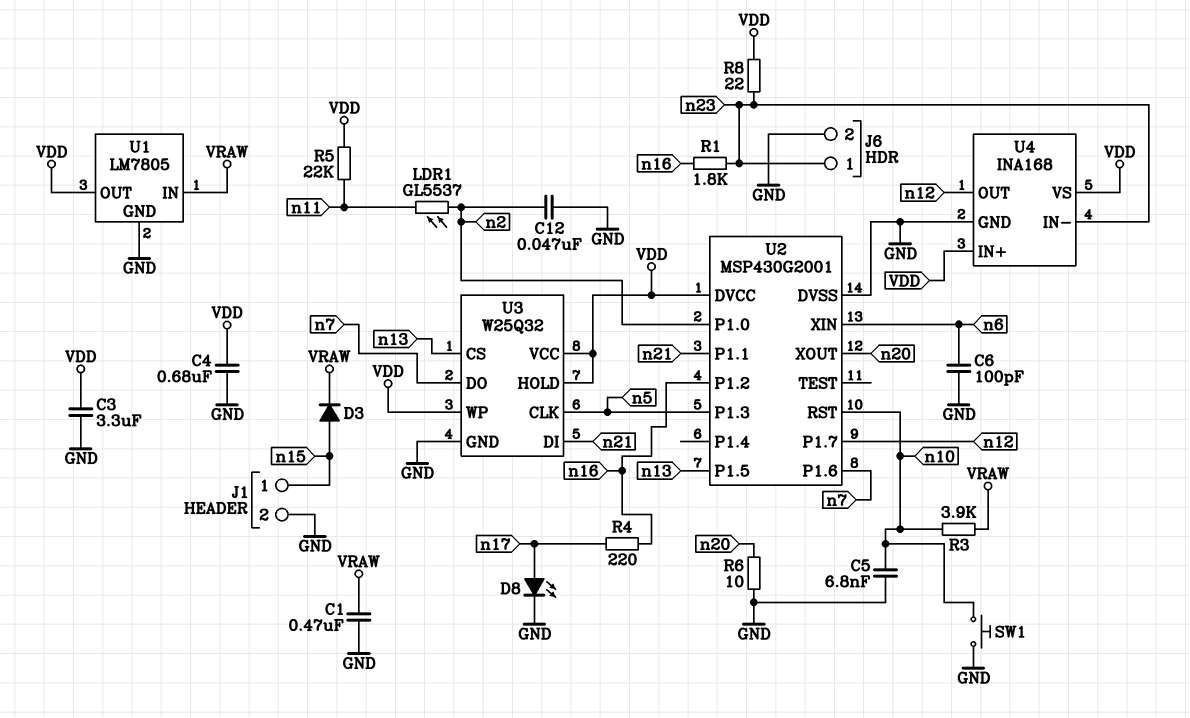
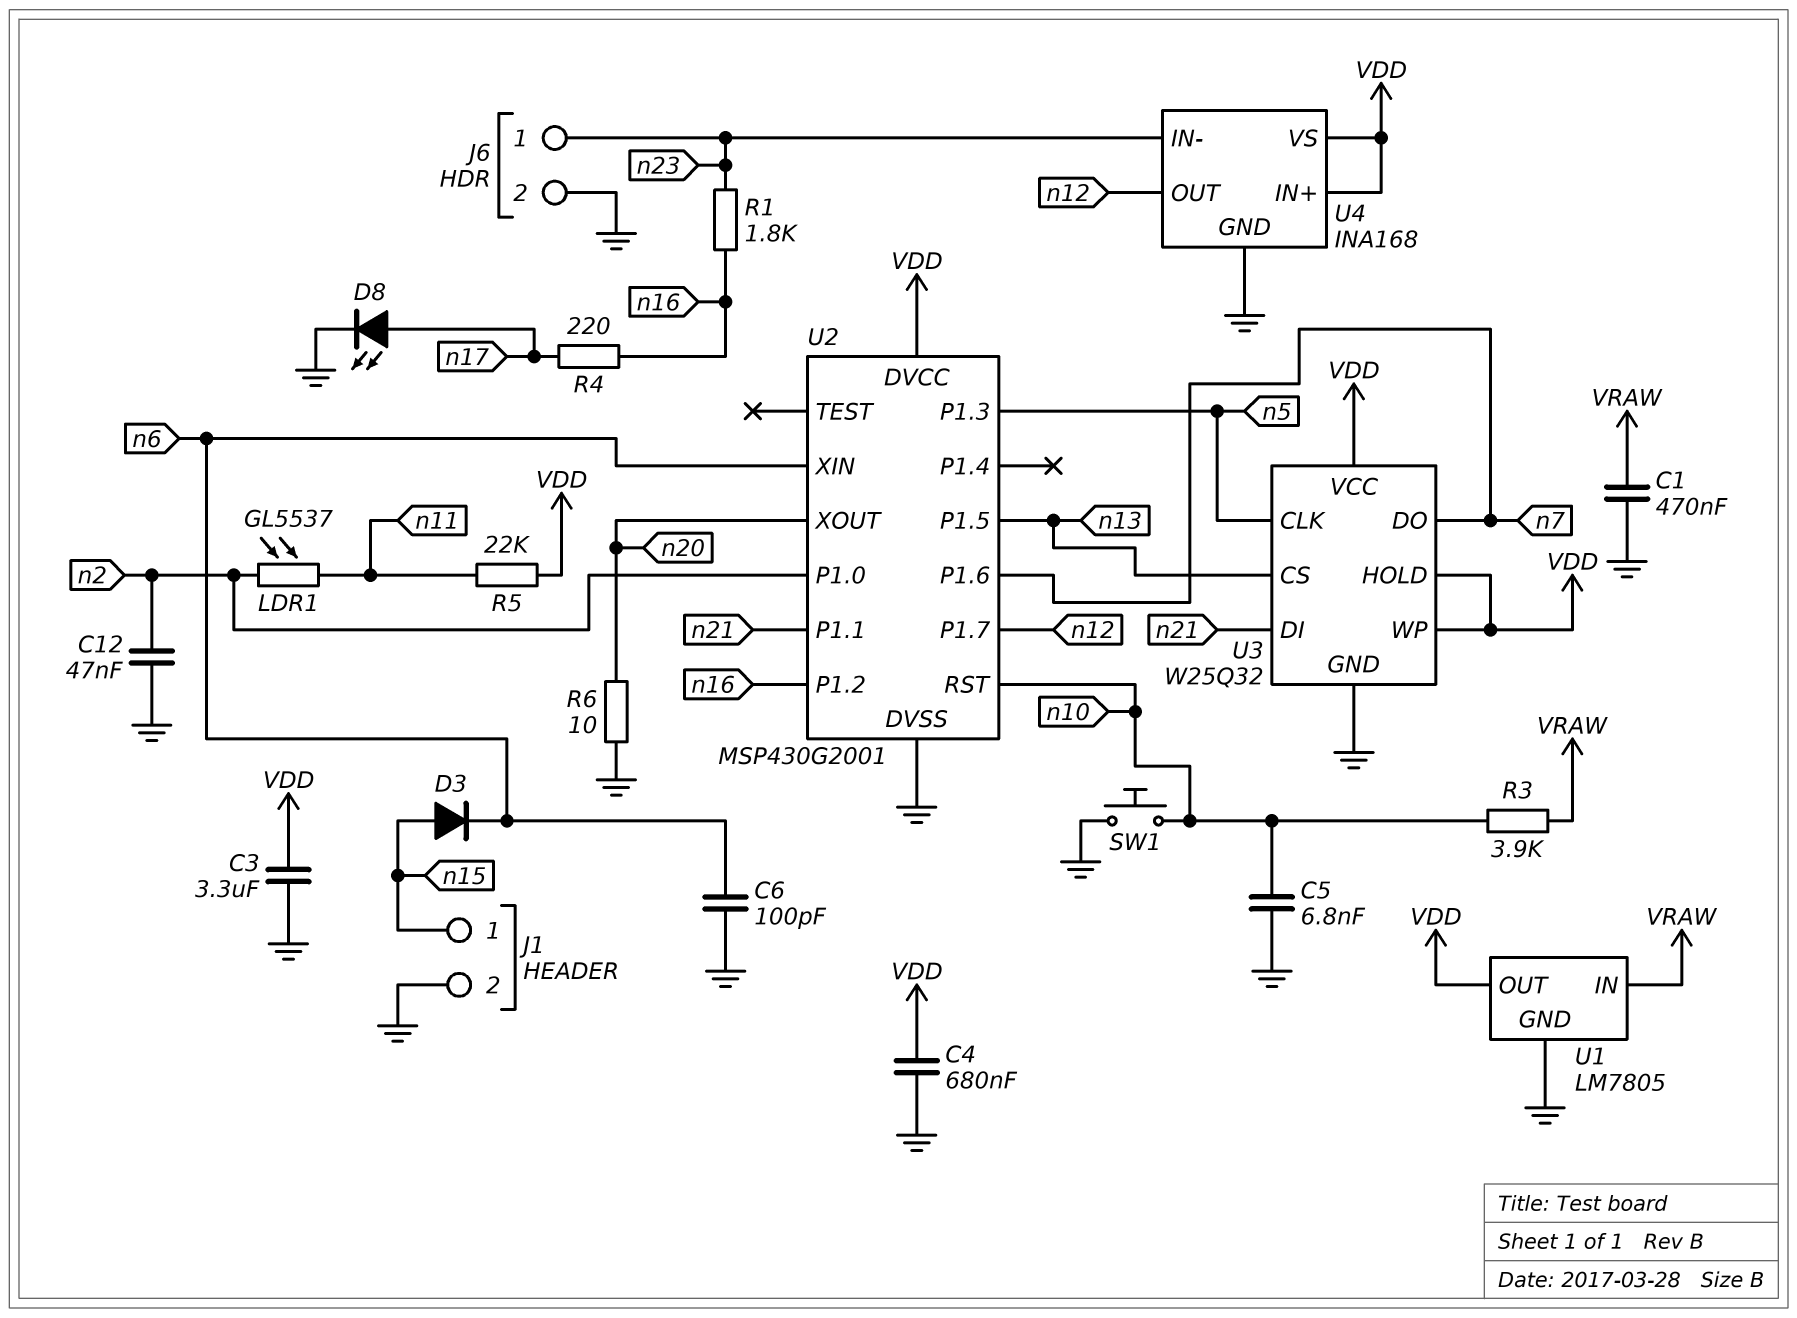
D3: diode (A n15, K VRAW) -> diode (A n15, K n6)
R8: 22 (VDD, n23) -> none

